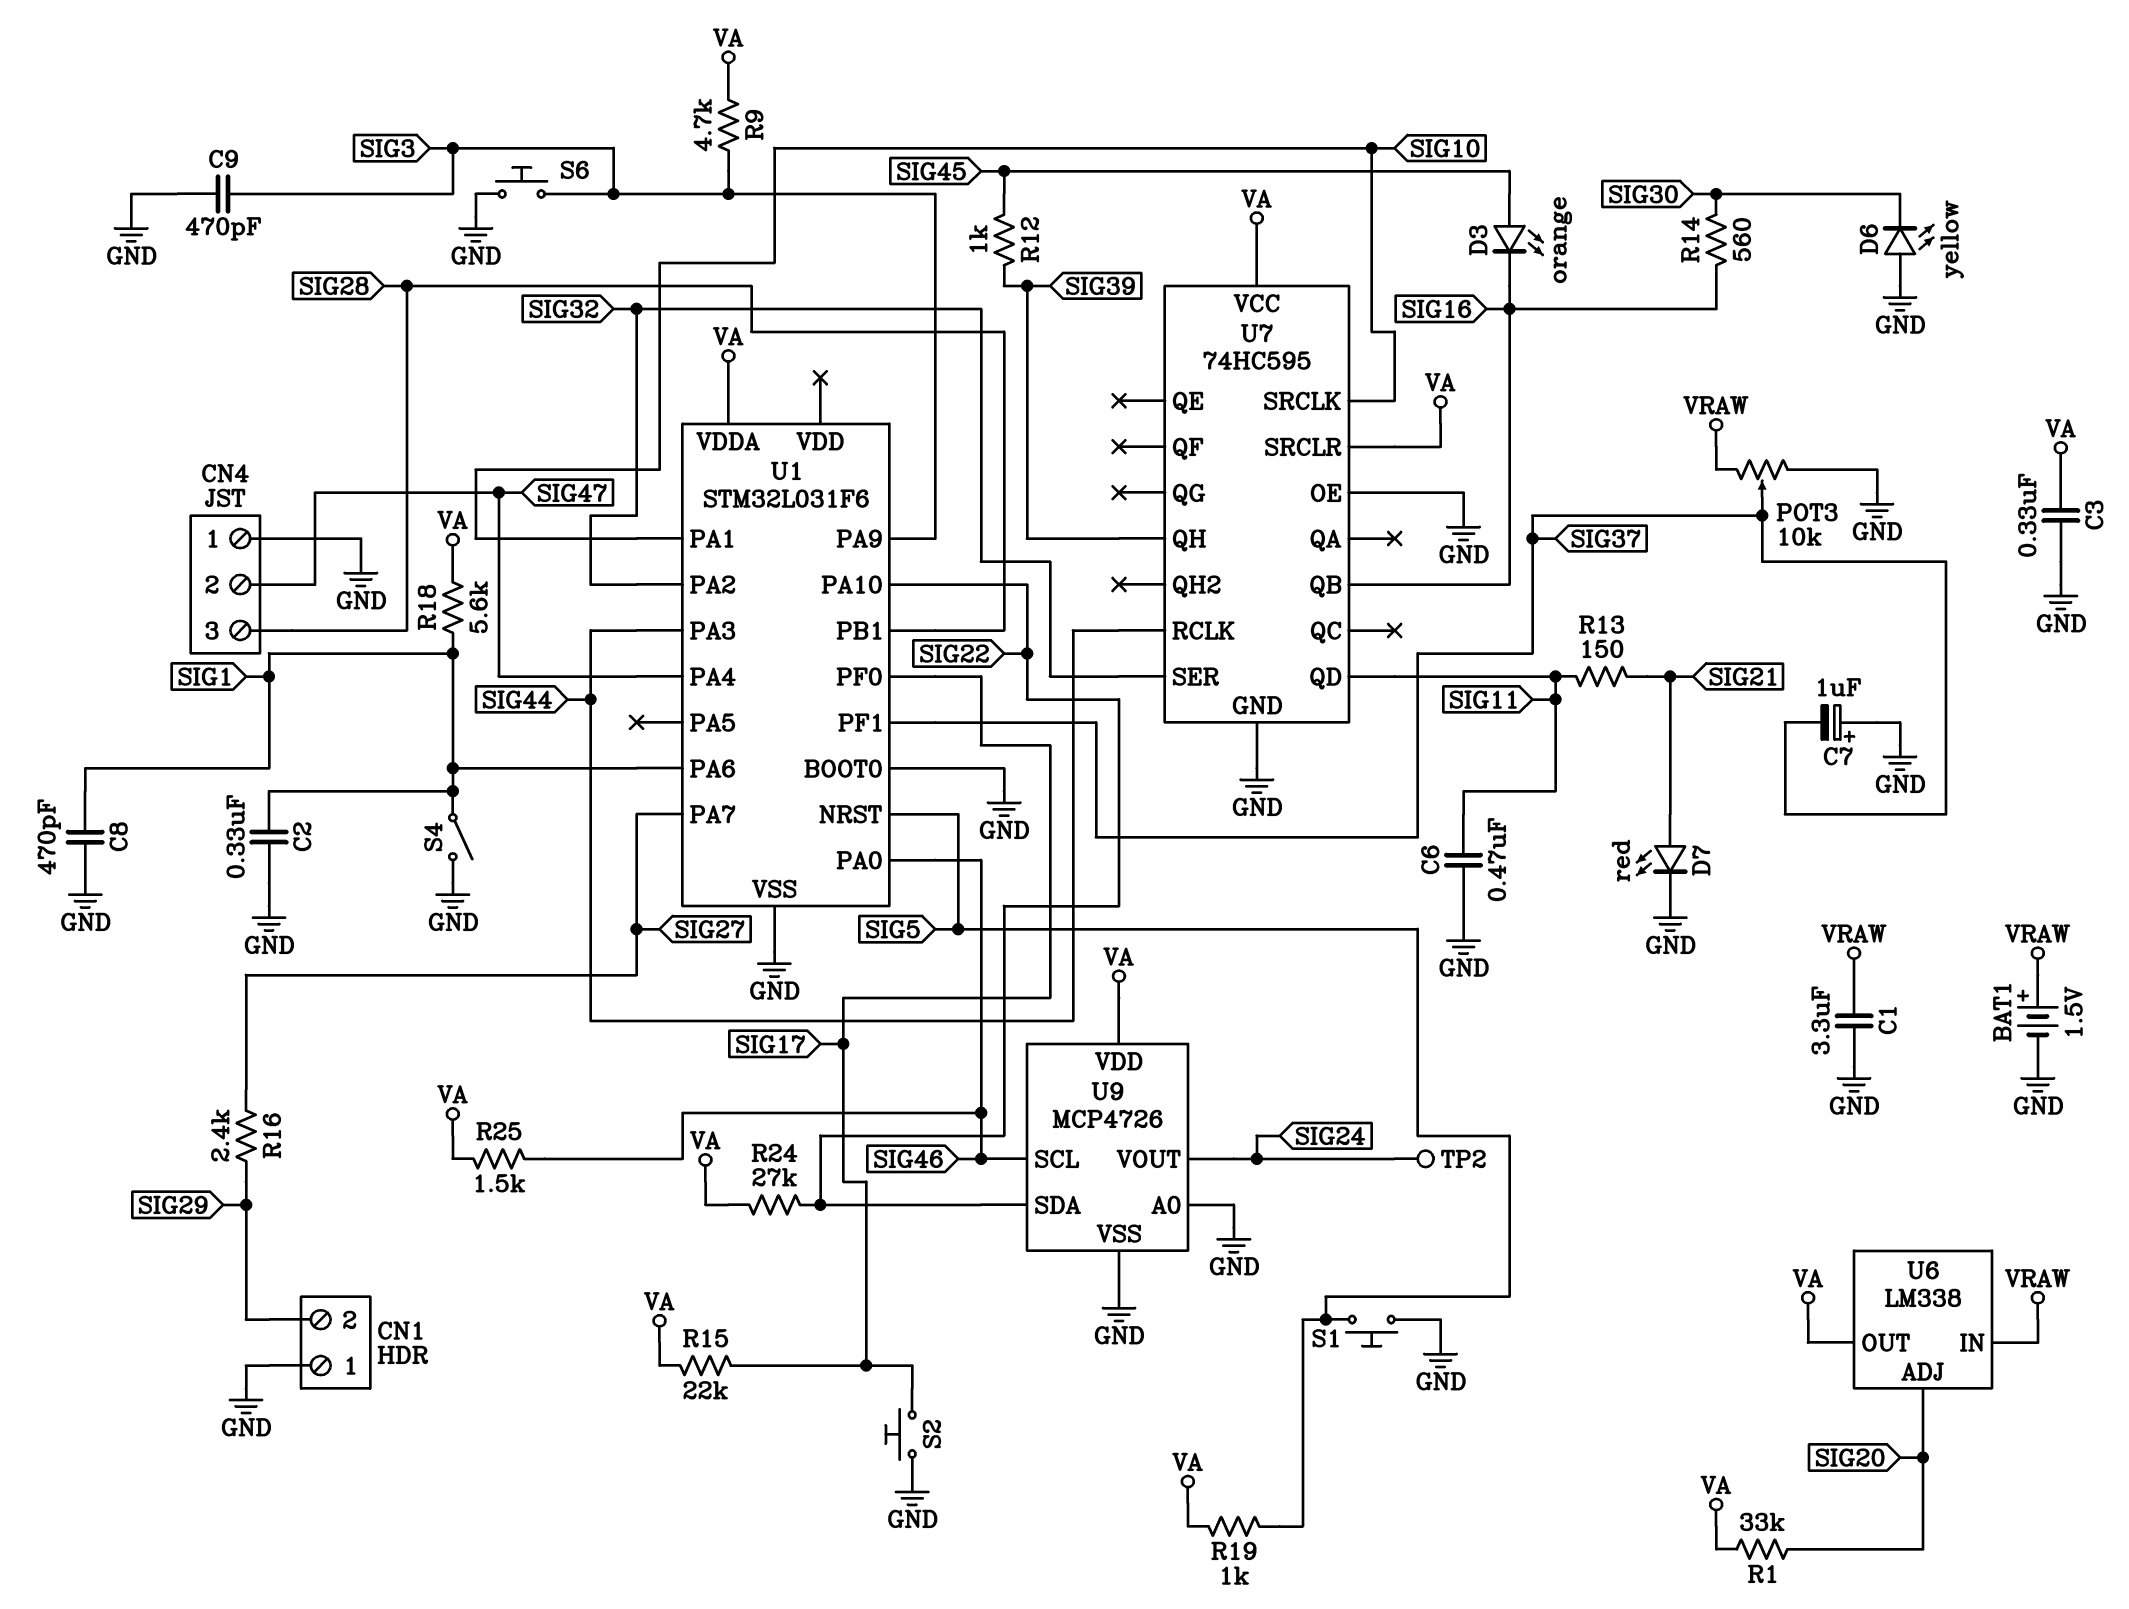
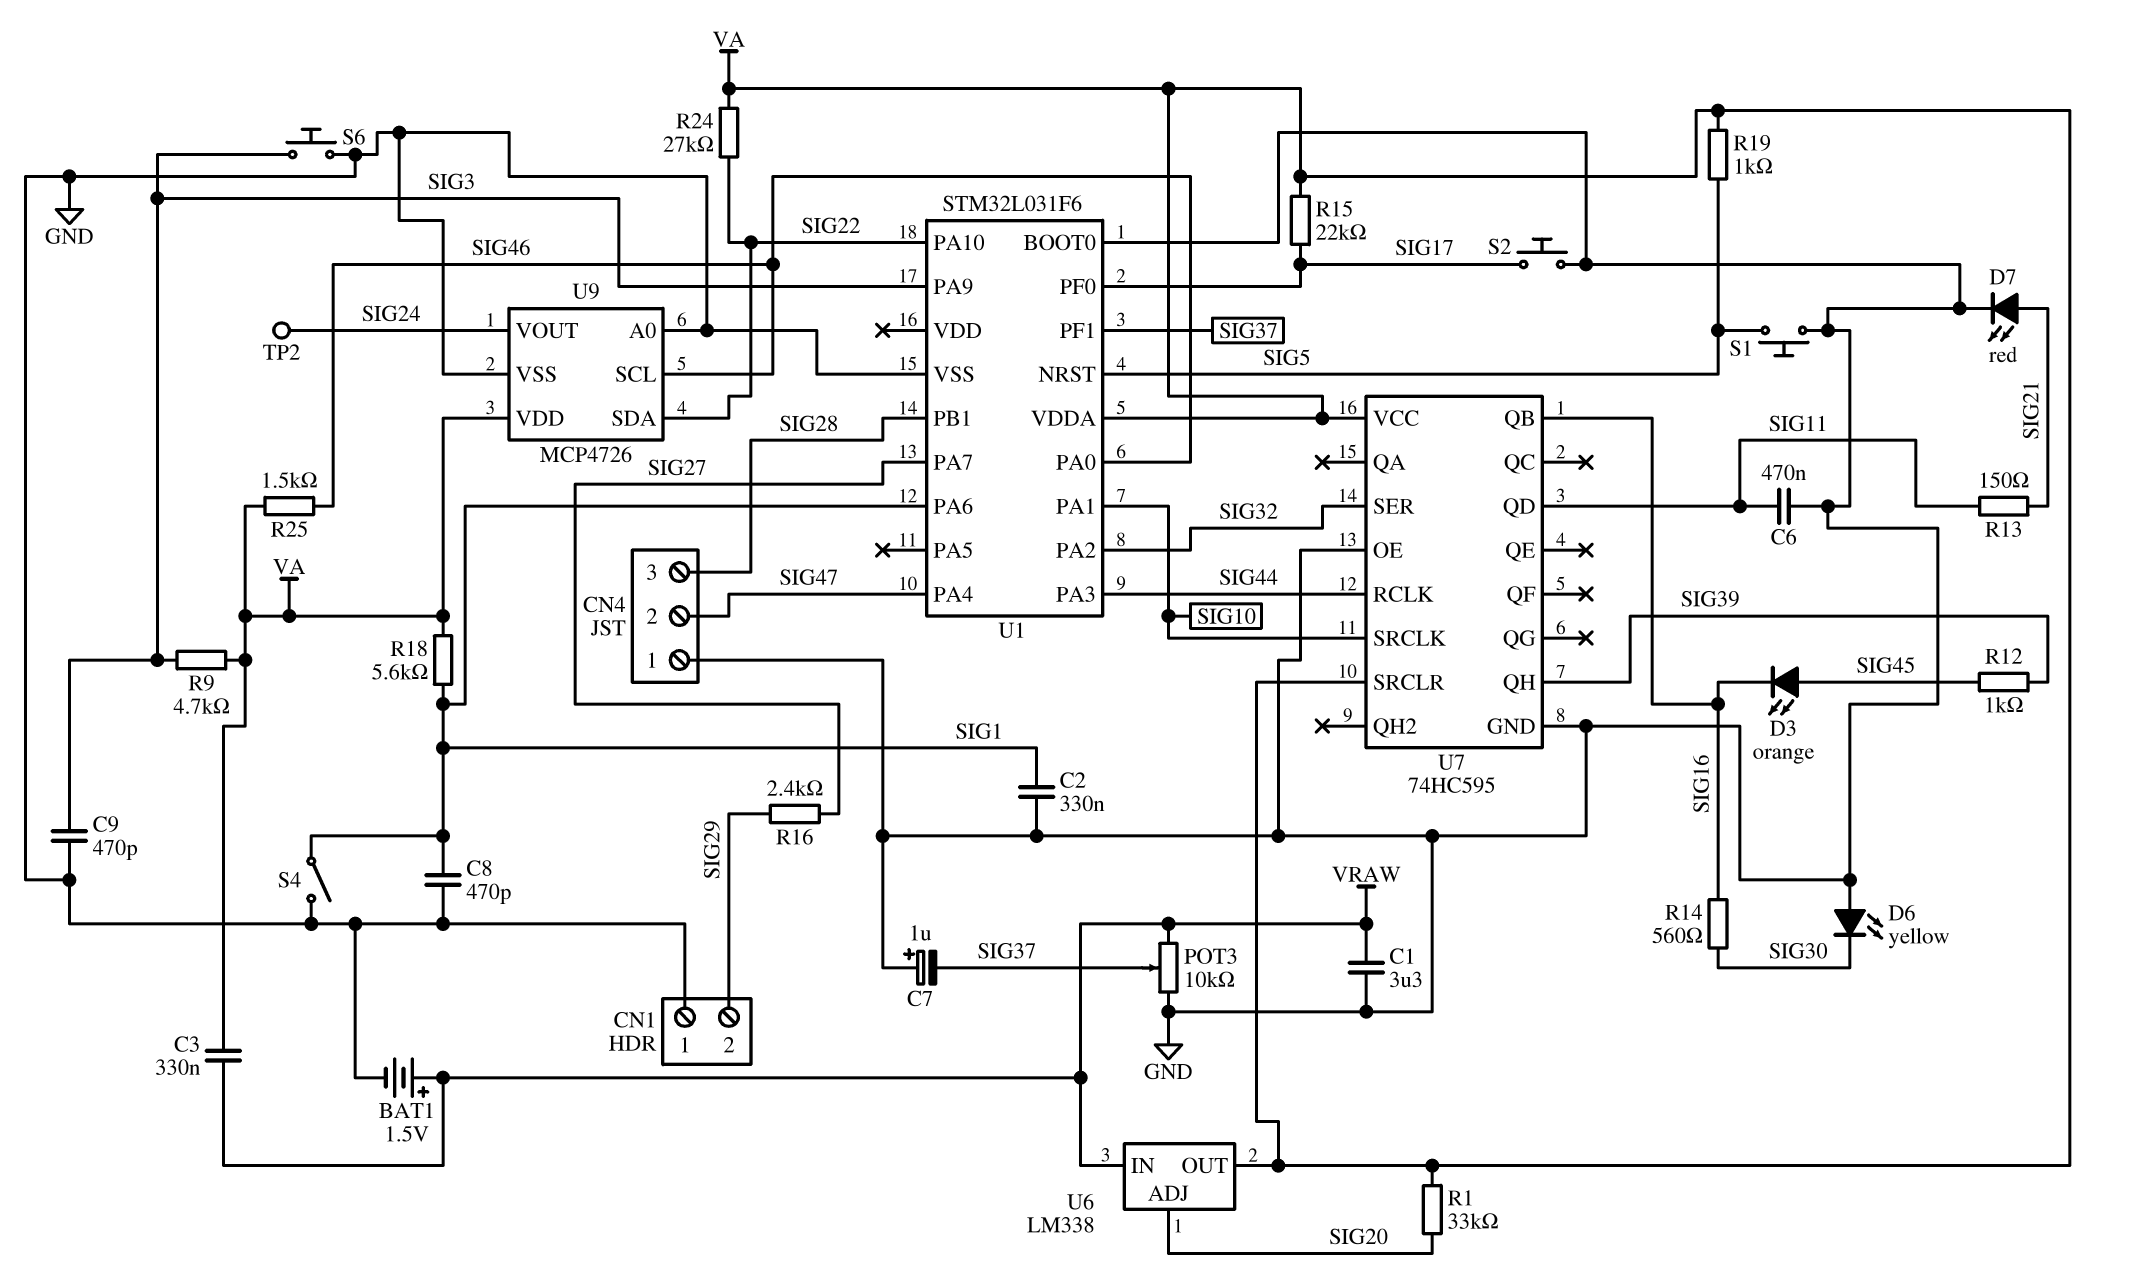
C3: 330nF (GND, VA) -> 330nF (VA, VRAW)

